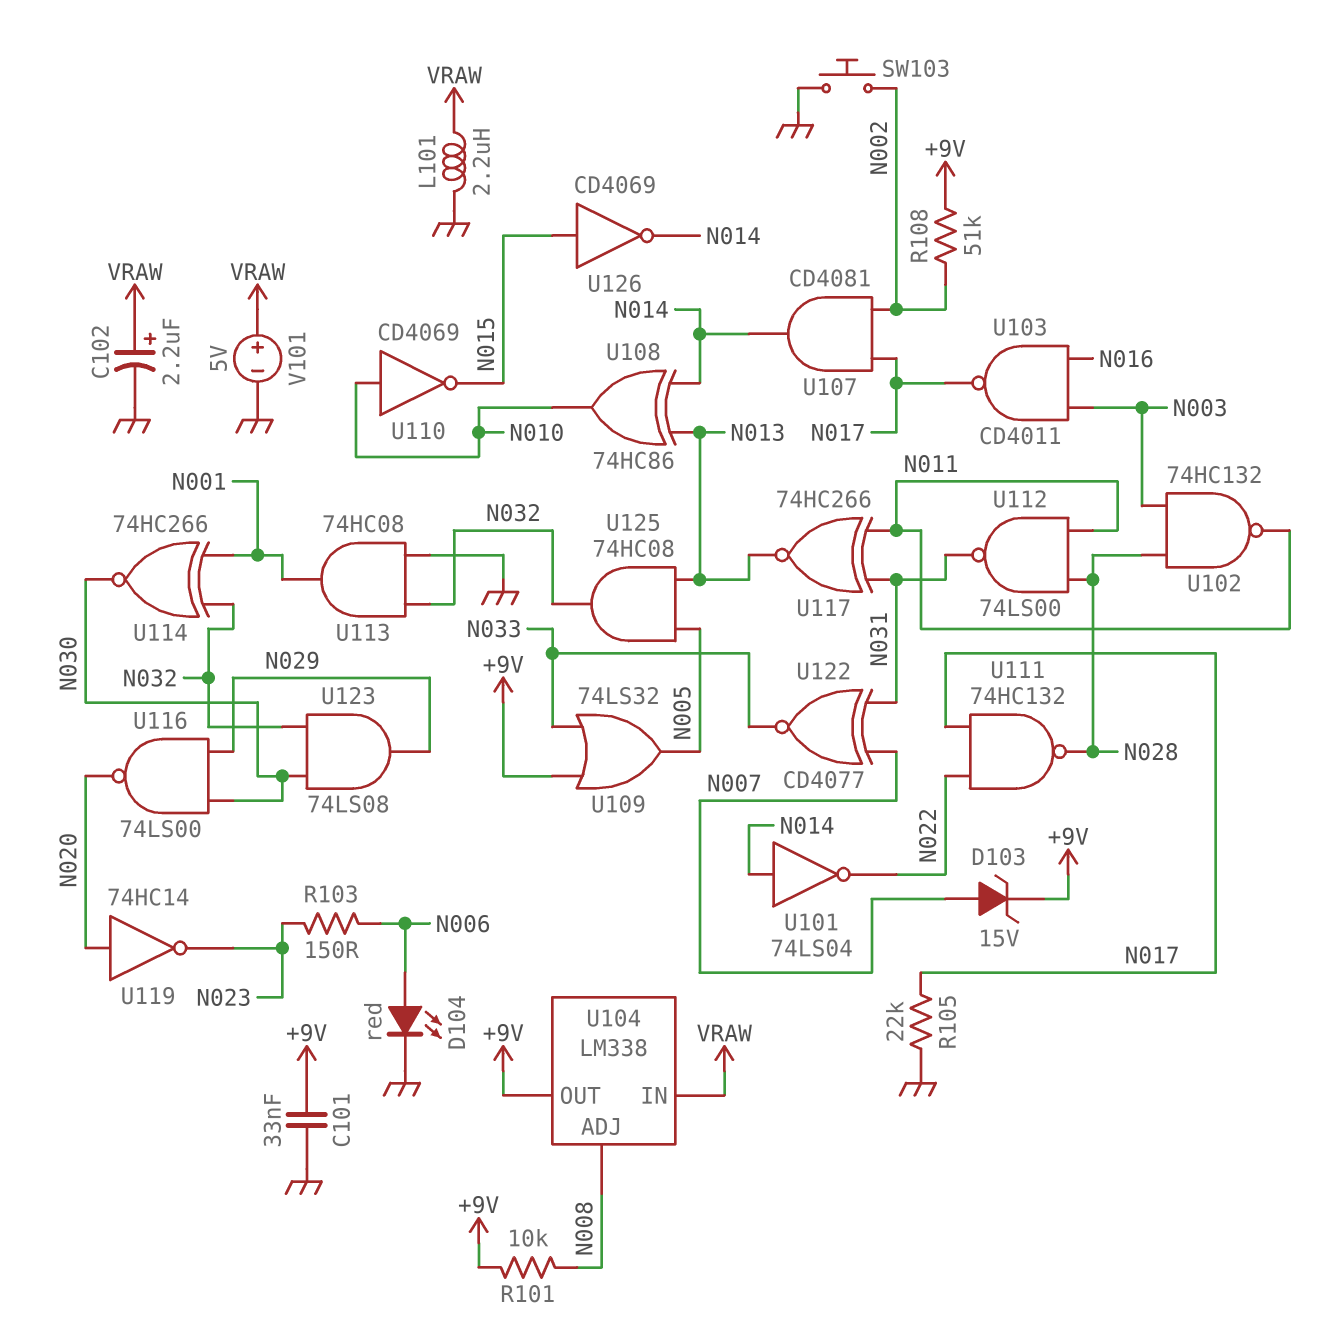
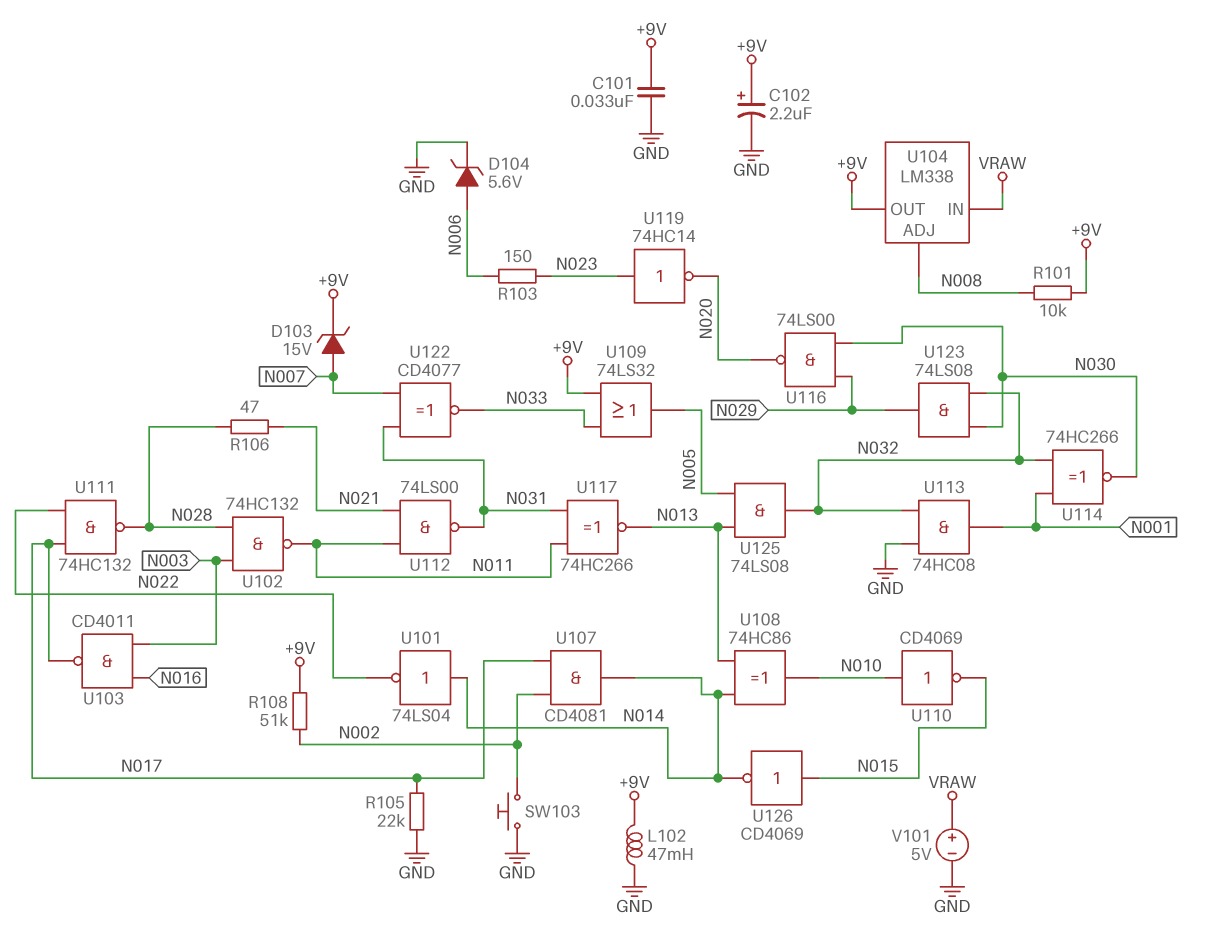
C102: 2.2uF (plus VRAW, minus GND) -> 2.2uF (plus +9V, minus GND)
D104: LED red (A N006, K GND) -> zener 5.6V (A N006, K GND)
L101: 2.2uH (GND, VRAW) -> none
L102: none -> 47mH (+9V, GND)
R106: none -> 47 (N021, N028)
U112: NAND 74LS00 (in N011, in N028, out N031) -> NAND 74LS00 (in N011, in N021, out N031)
U119: NOT 74HC14 (in N020, out N023) -> NOT 74HC14 (in N023, out N020)
U125: AND 74HC08 (in N005, in N013, out N032) -> AND 74LS08 (in N005, in N013, out N032)

